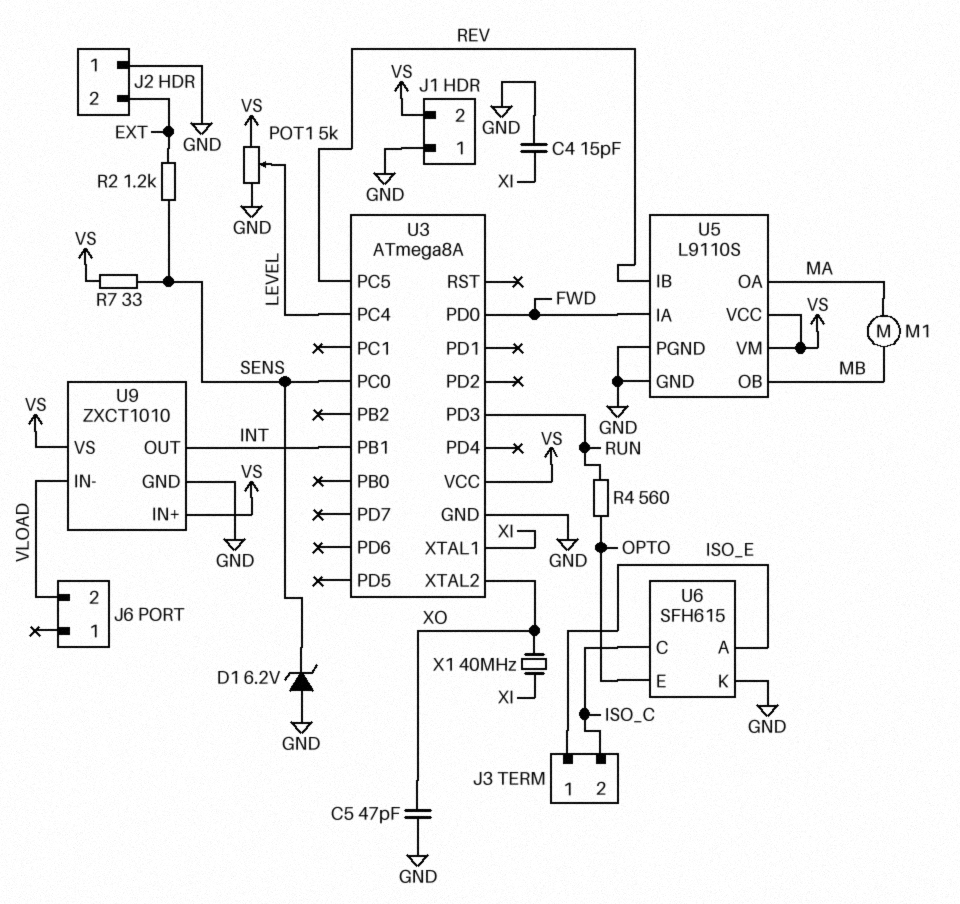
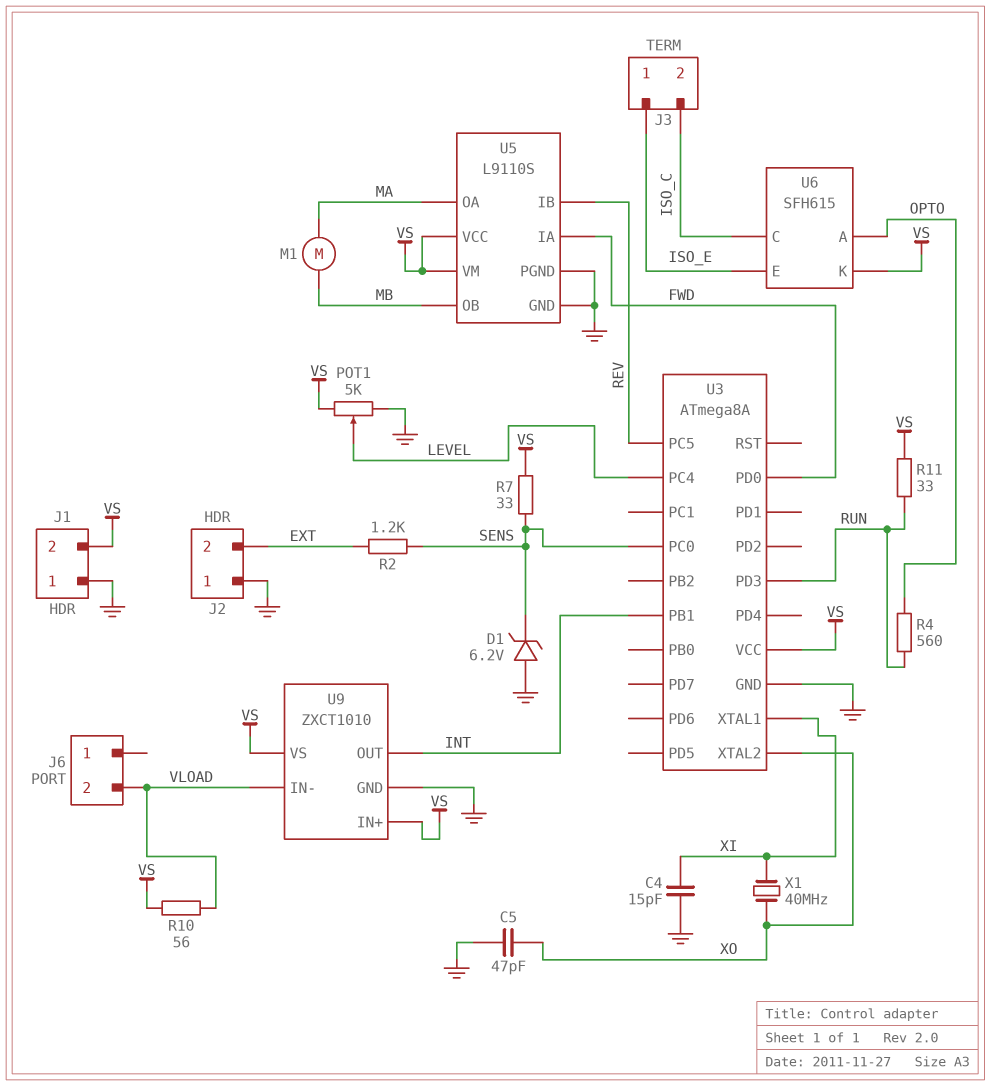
R10: none -> 56 (VLOAD, VS)
R11: none -> 33 (RUN, VS)
U6 pin A: ISO_E -> OPTO
U6 pin E: OPTO -> ISO_E
U6 pin K: GND -> VS

